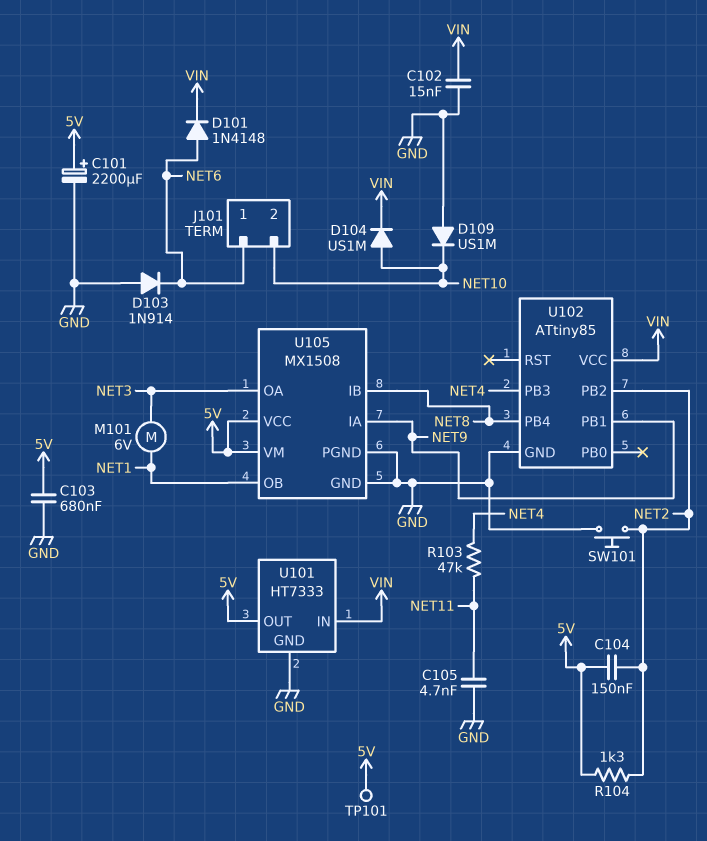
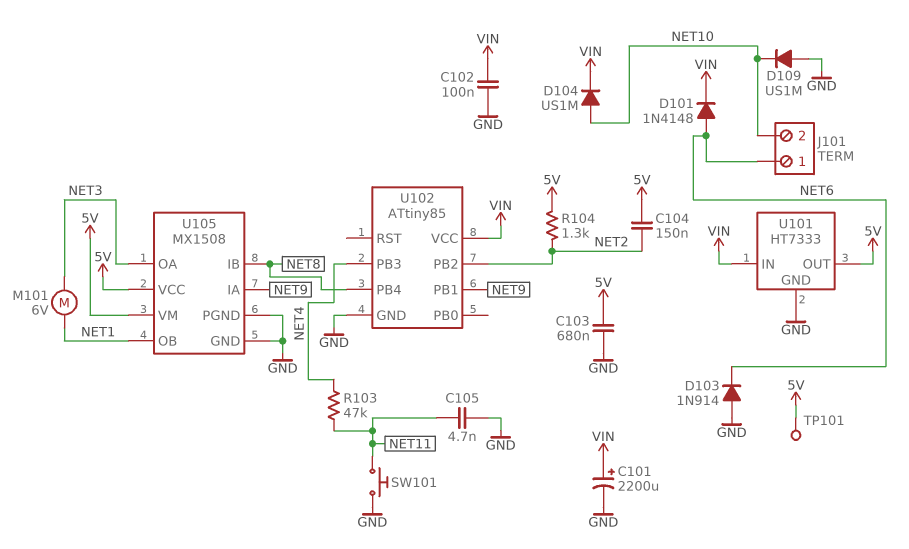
C101: 2200uF (plus 5V, minus GND) -> 2200uF (plus VIN, minus GND)
C102: 15nF (GND, VIN) -> 100nF (GND, VIN)
SW101: button (GND, NET2) -> button (GND, NET11)

